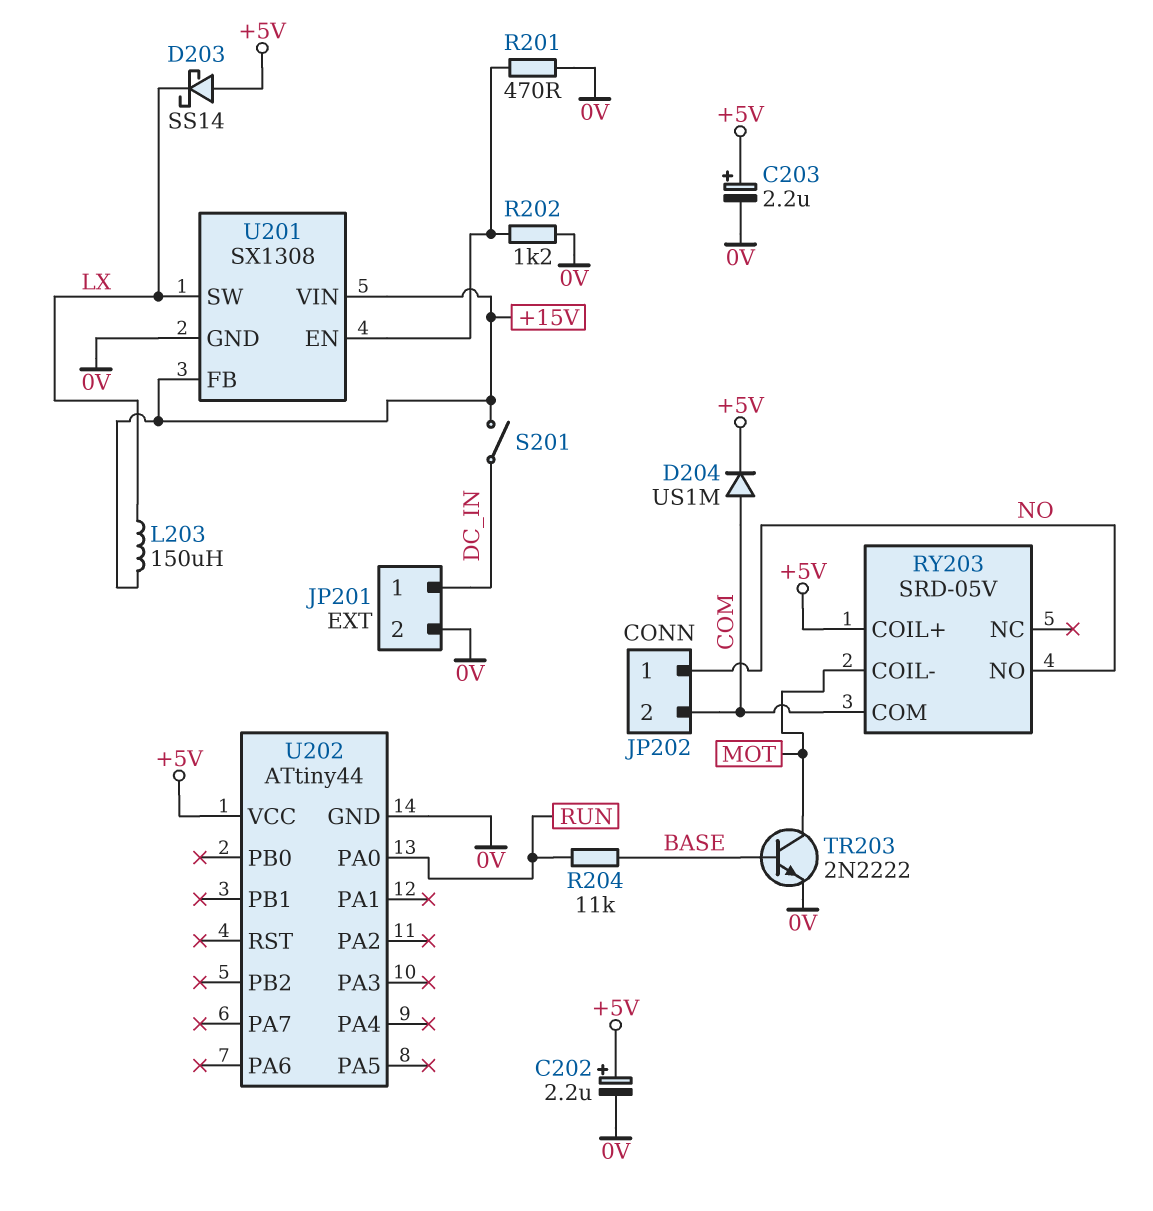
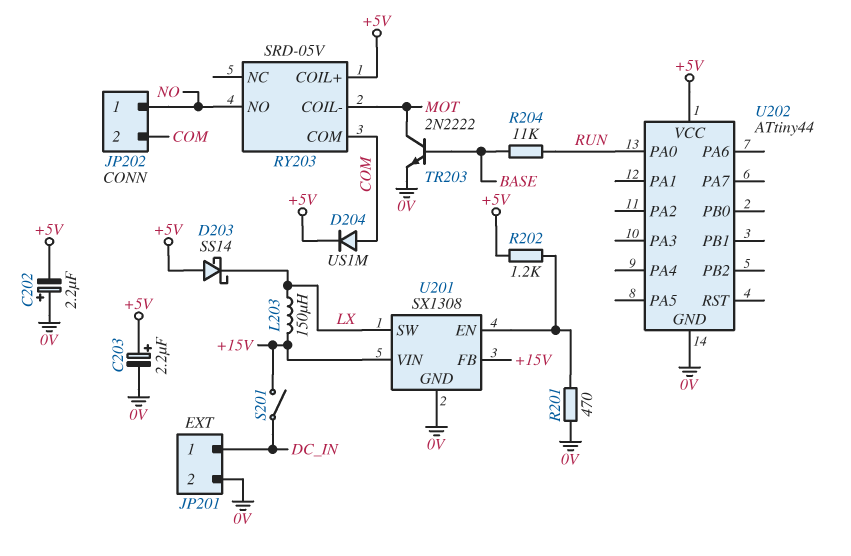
C202: 2.2uF (plus +5V, minus 0V) -> 2.2uF (plus 0V, minus +5V)
R202: 1.2k (0V, U201/EN) -> 1.2k (+5V, U201/EN)

